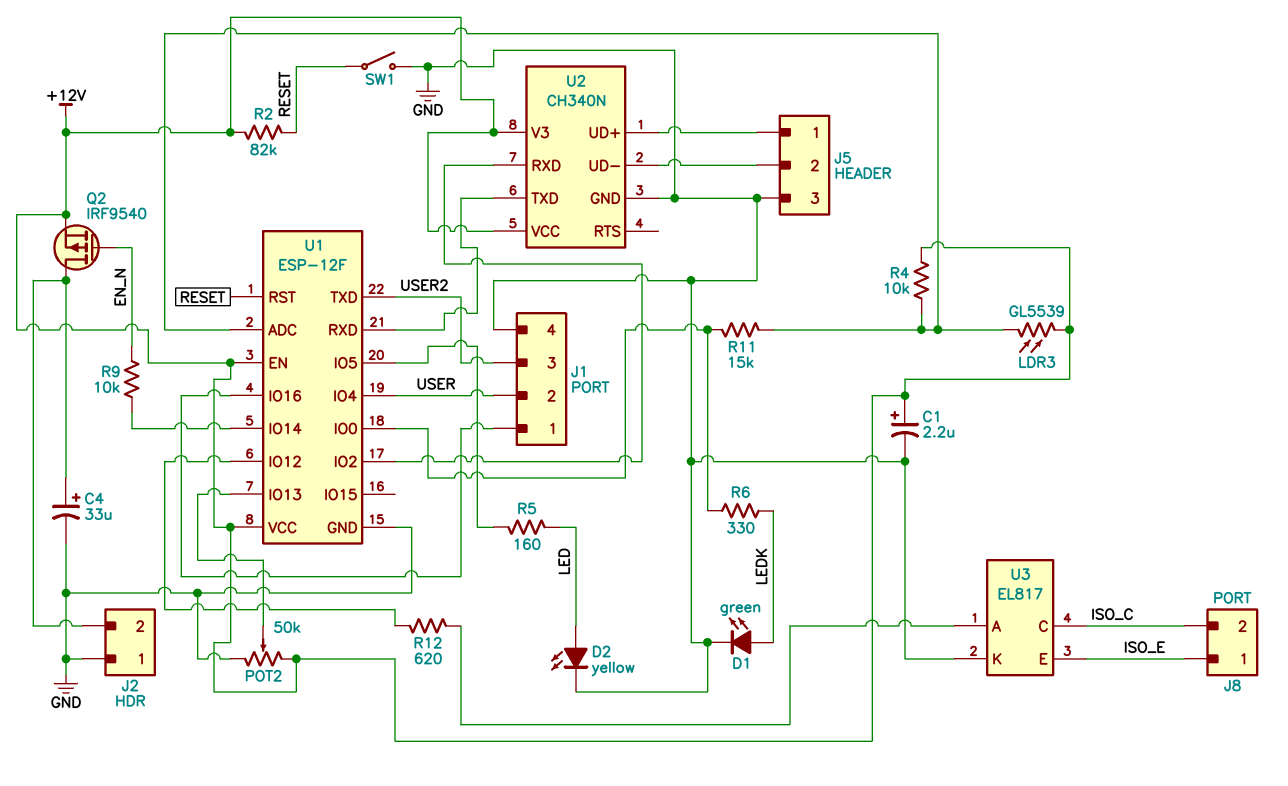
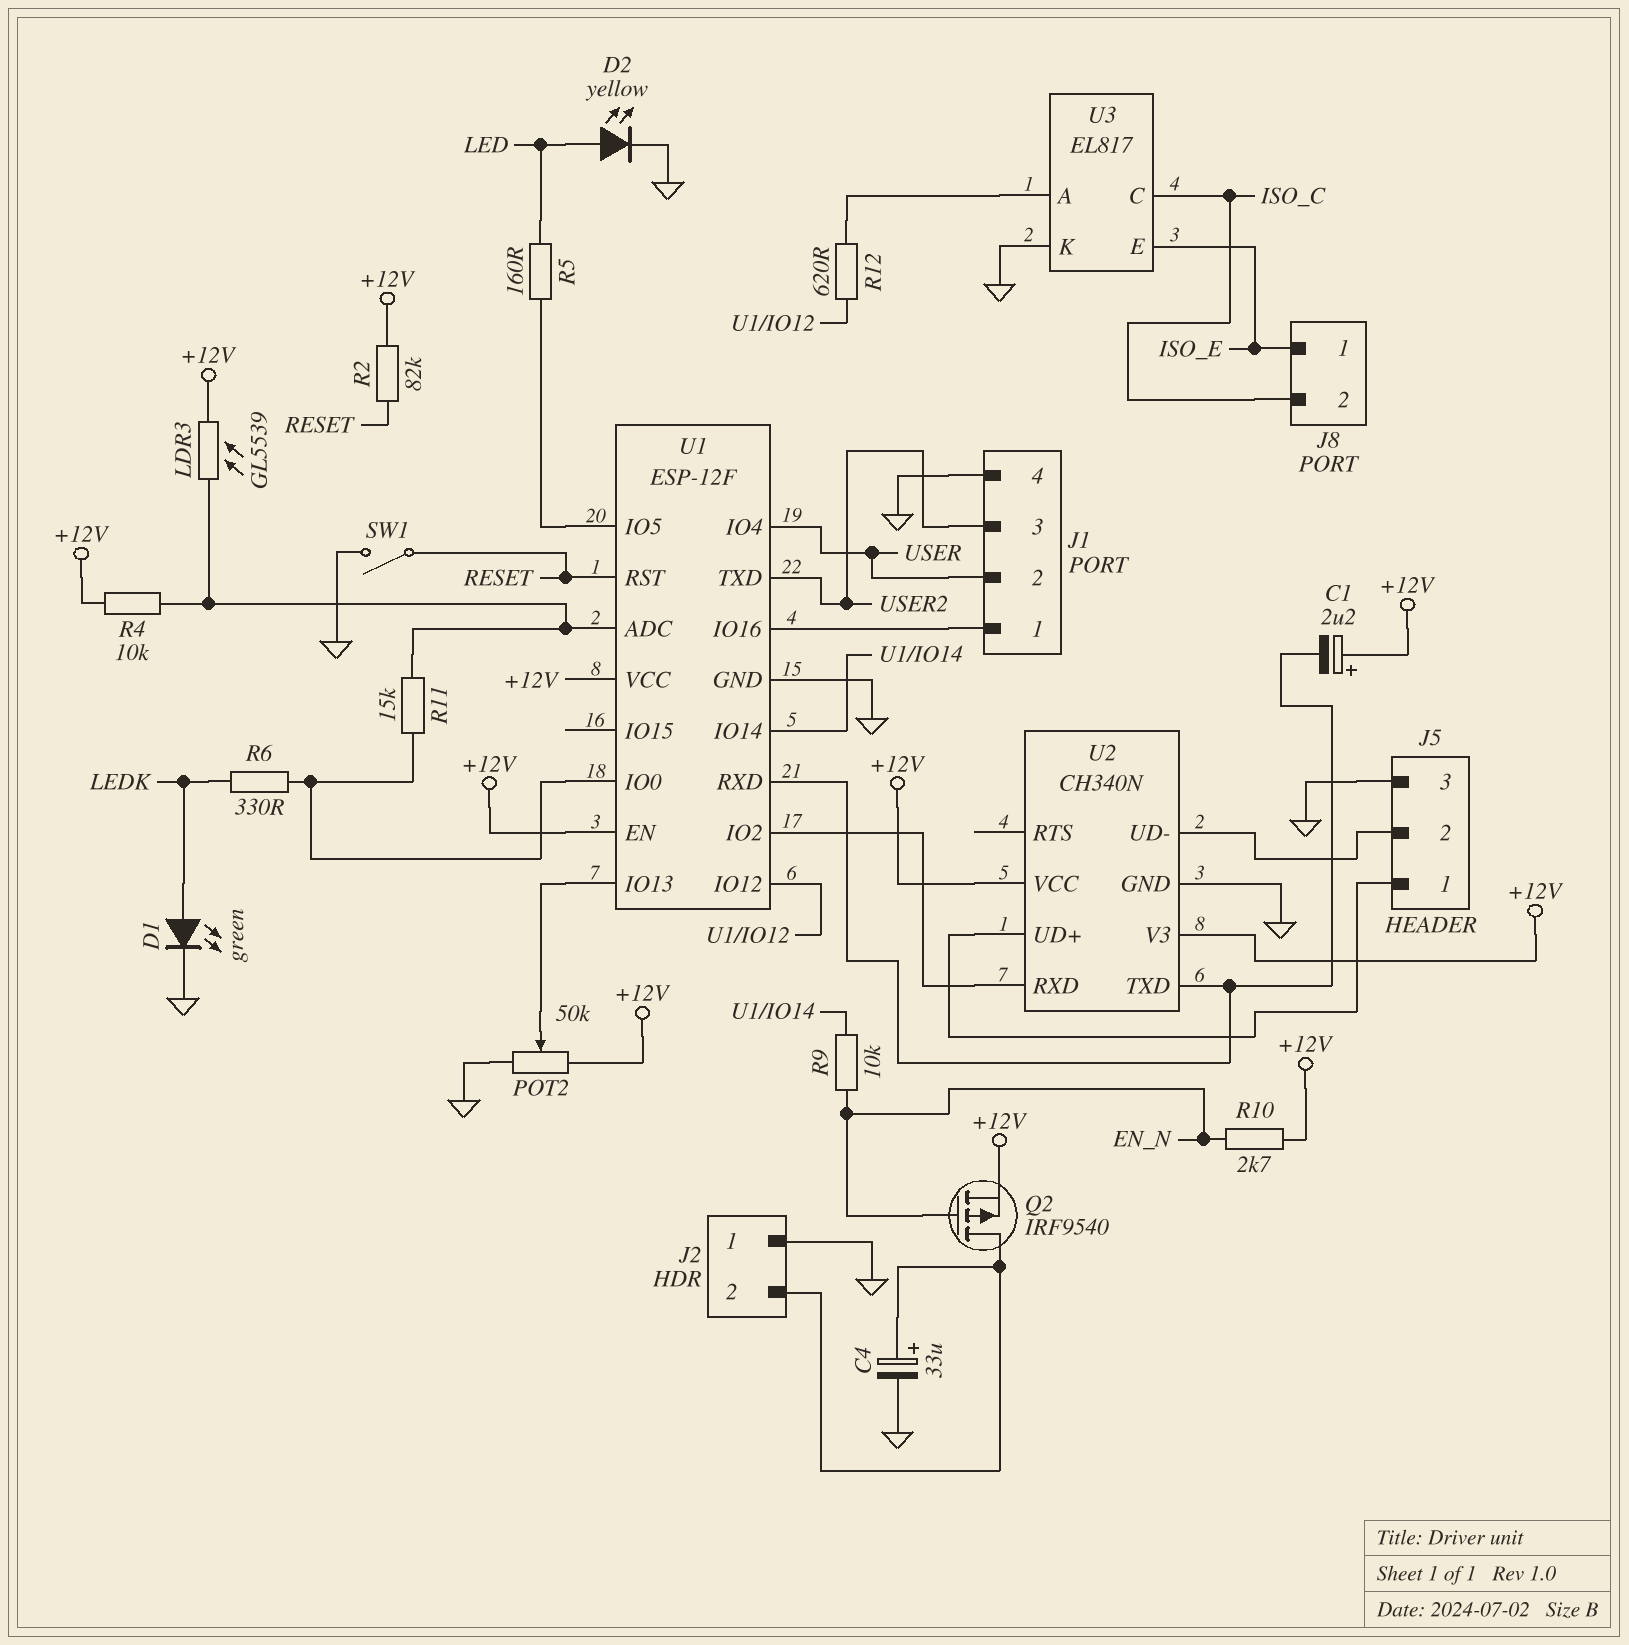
C1: 2.2uF (plus +12V, minus GND) -> 2.2uF (plus +12V, minus U1/RXD)
R10: none -> 2.7k (+12V, EN_N)

